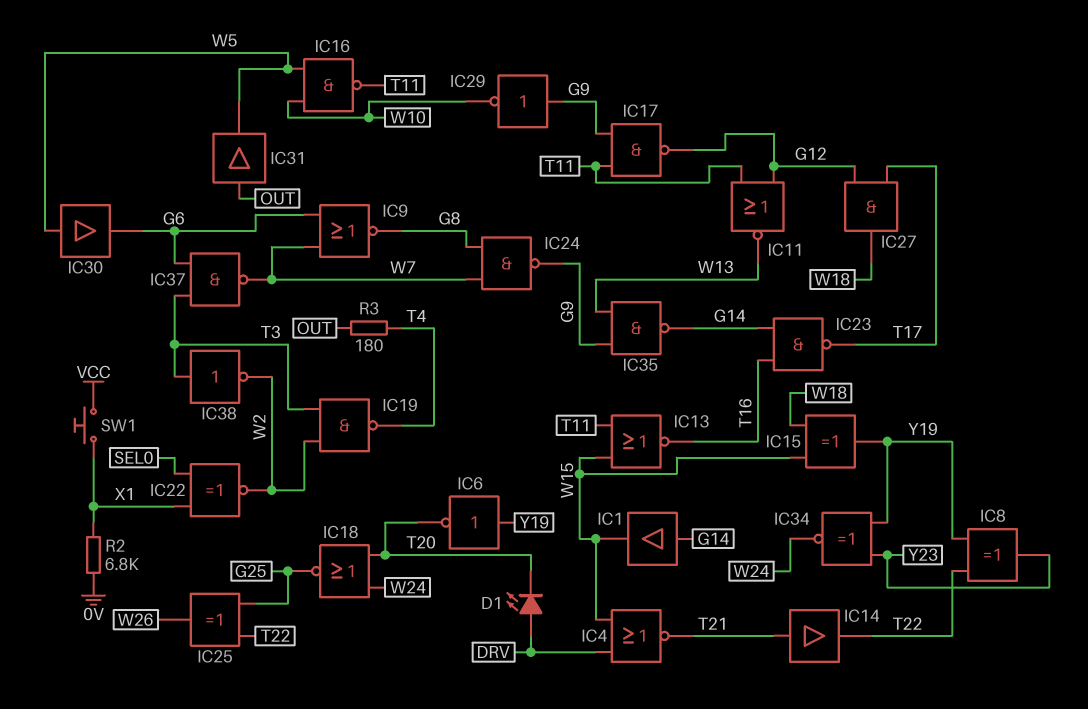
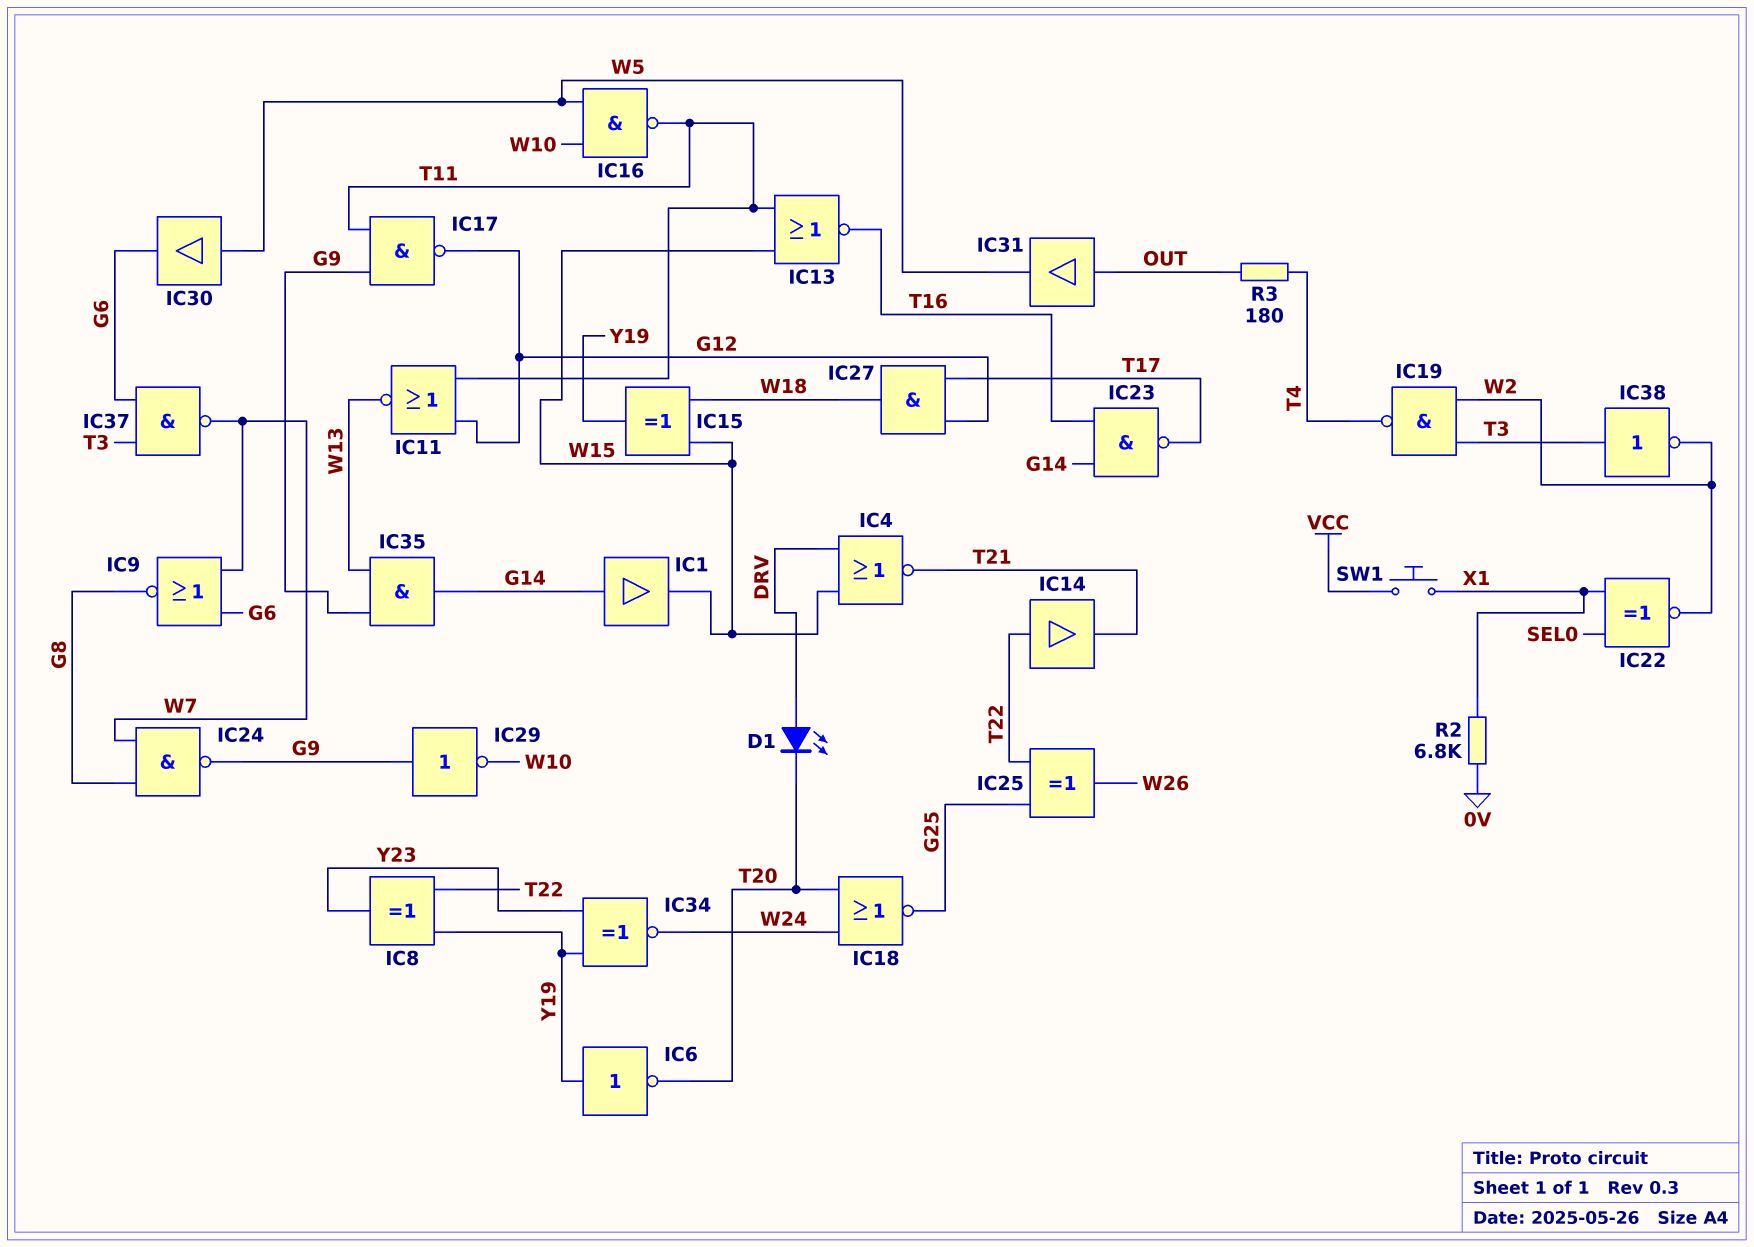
IC14: buffer (in T21, out T22) -> buffer (in T22, out T21)
IC35: NAND (in G9, in W13, out G14) -> AND (in G9, in W13, out G14)

